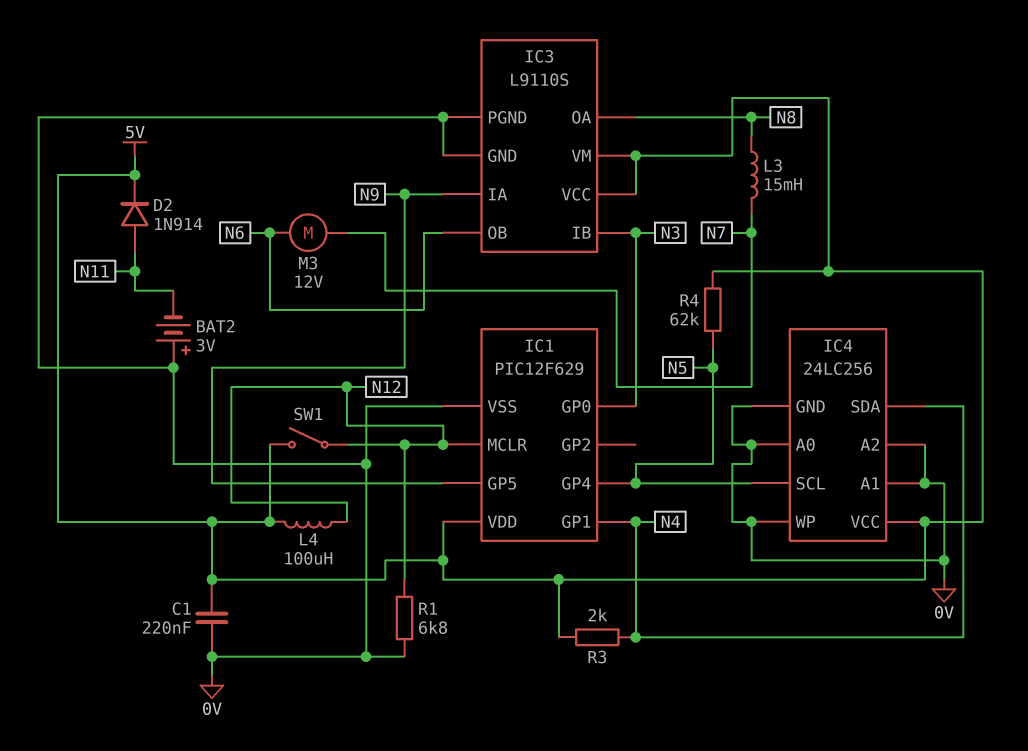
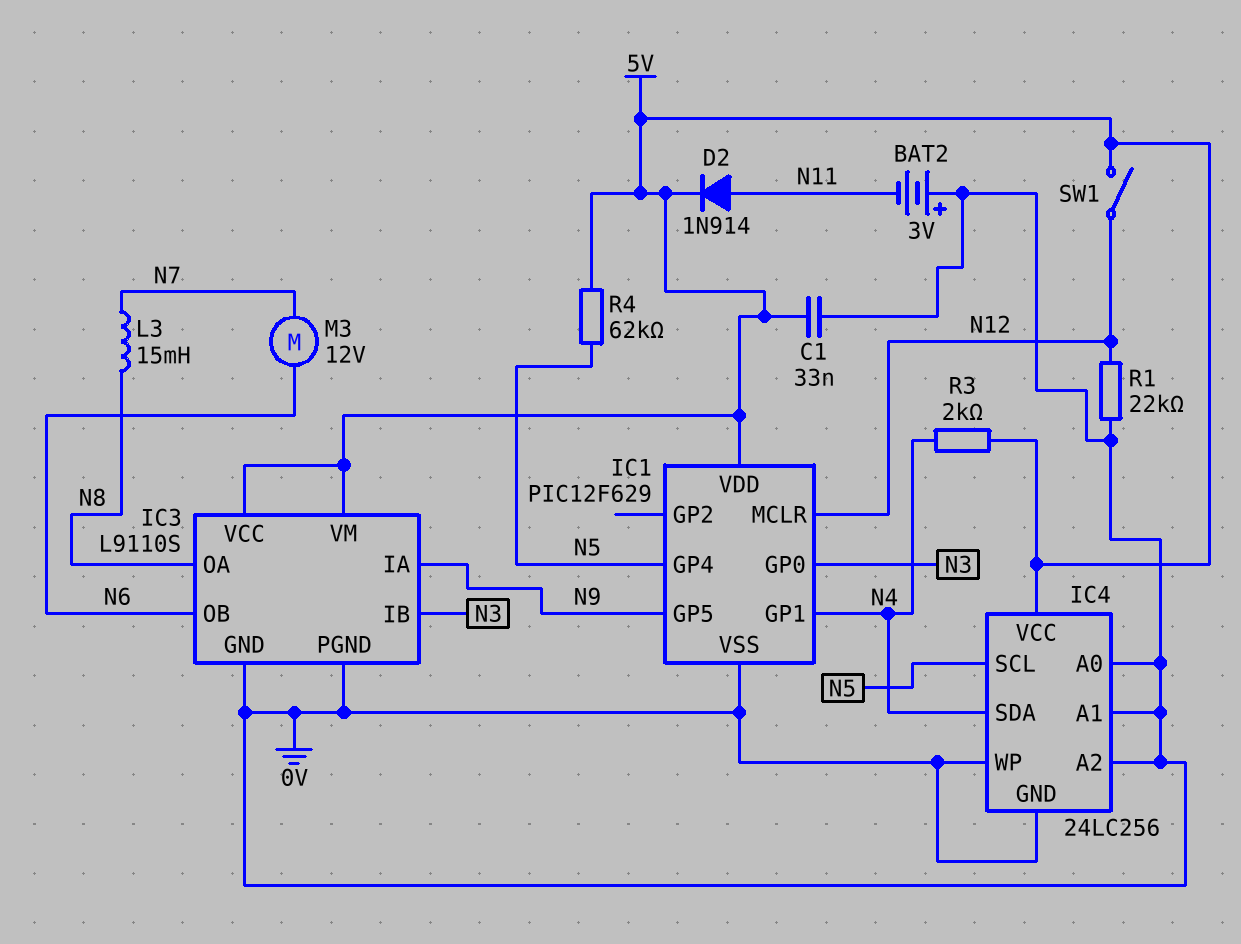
C1: 220nF (0V, 5V) -> 33nF (0V, 5V)
L4: 100uH (5V, N12) -> none
R1: 6.8k (0V, N12) -> 22k (0V, N12)

